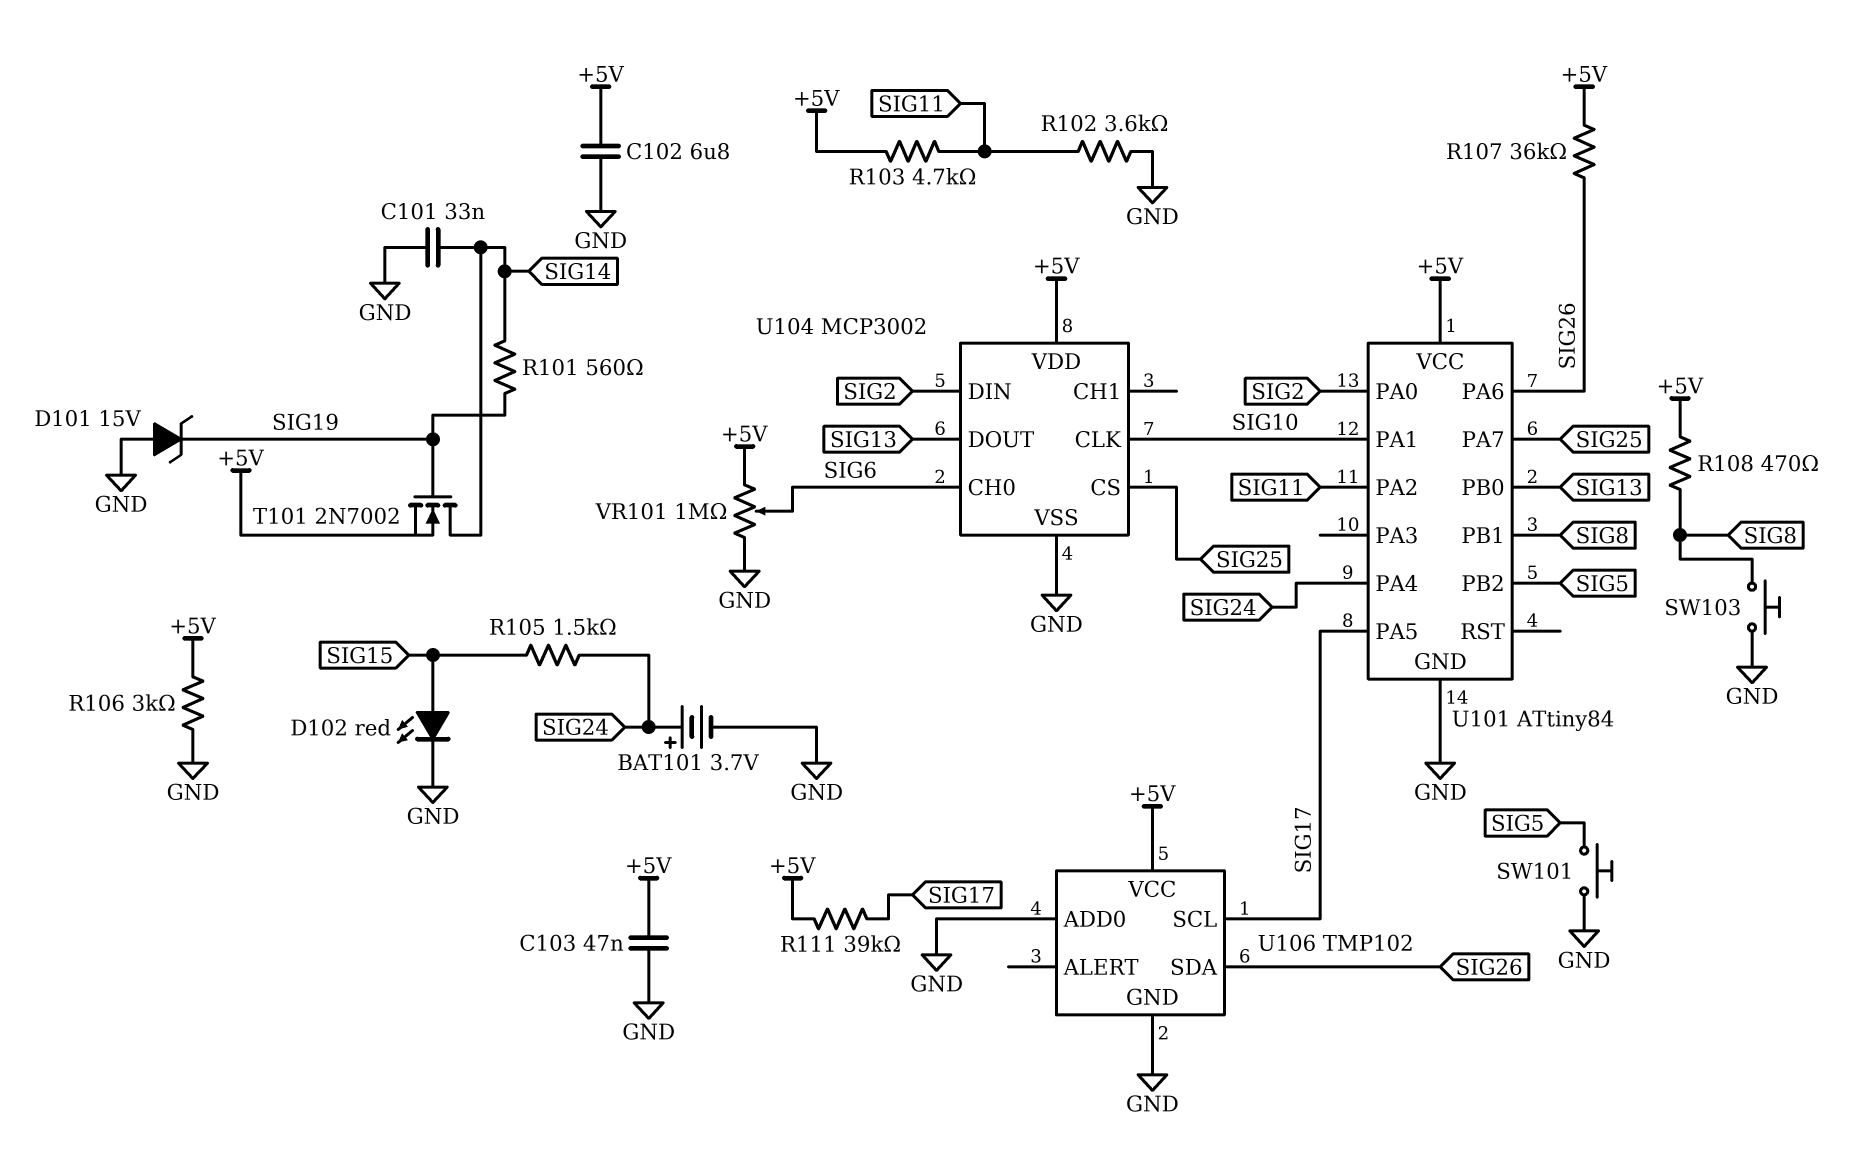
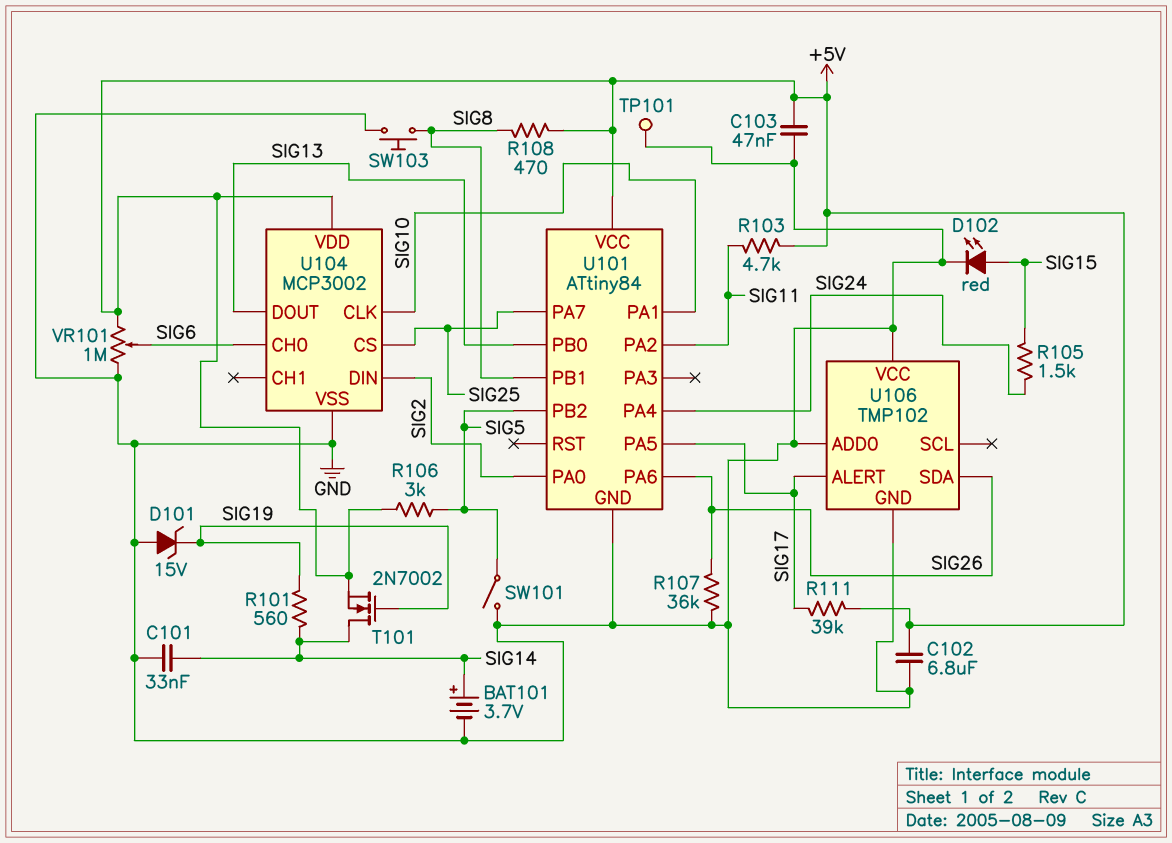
BAT101: 3.7V (plus SIG24, minus GND) -> 3.7V (plus SIG14, minus GND)
R102: 3.6k (GND, SIG11) -> none
R106: 3k (+5V, GND) -> 3k (+5V, SIG5)
R107: 36k (+5V, SIG26) -> 36k (GND, SIG26)
SW101: button (GND, SIG5) -> switch (GND, SIG5)
TP101: none -> test point (GND)
U106 pin ALERT: none -> SIG17
U106 pin SCL: SIG17 -> none
U106 pin VCC: +5V -> GND

